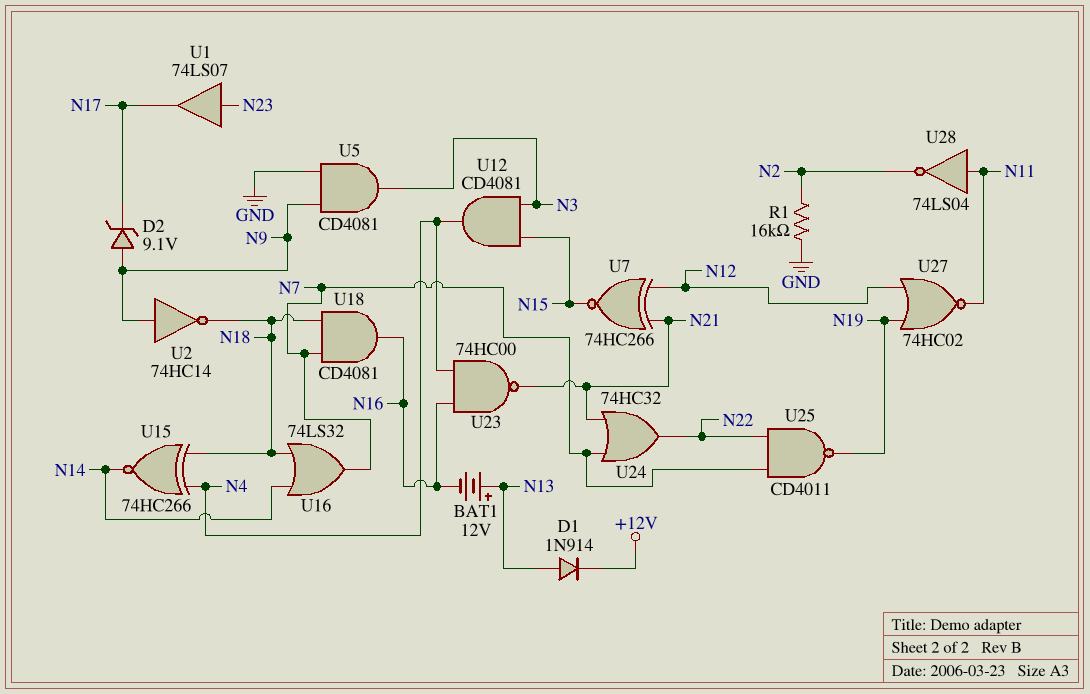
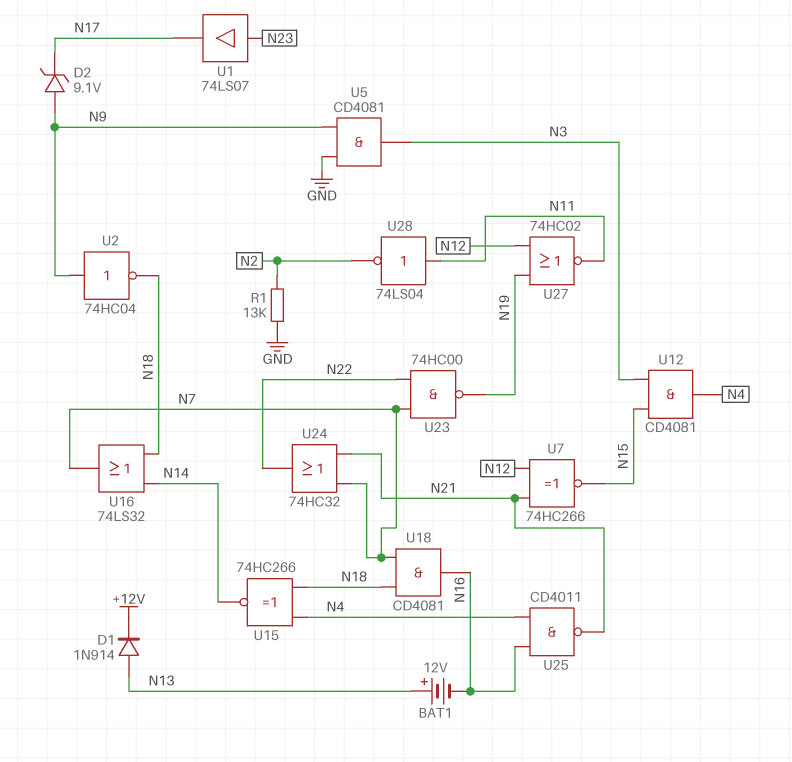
R1: 16k (GND, N2) -> 13k (GND, N2)
U2: NOT 74HC14 (in N9, out N18) -> NOT 74HC04 (in N9, out N18)
U23: NAND 74HC00 (in N4, in N16, out N21) -> NAND 74HC00 (in N7, in N22, out N19)
U25: NAND CD4011 (in N7, in N22, out N19) -> NAND CD4011 (in N4, in N16, out N21)

